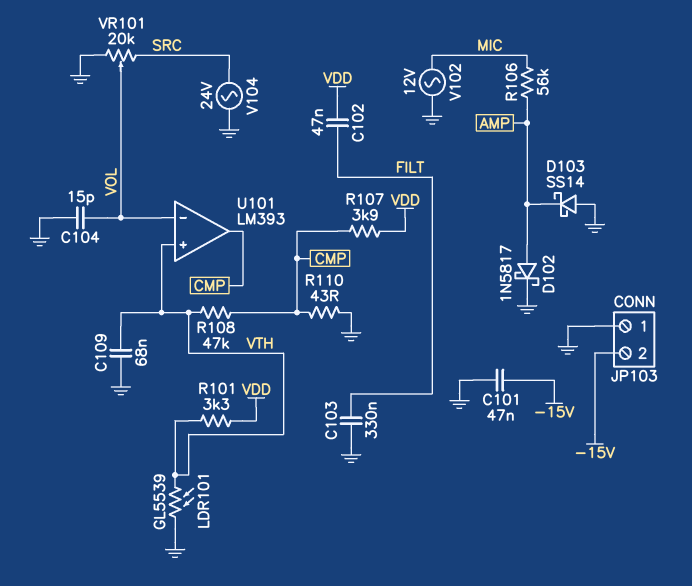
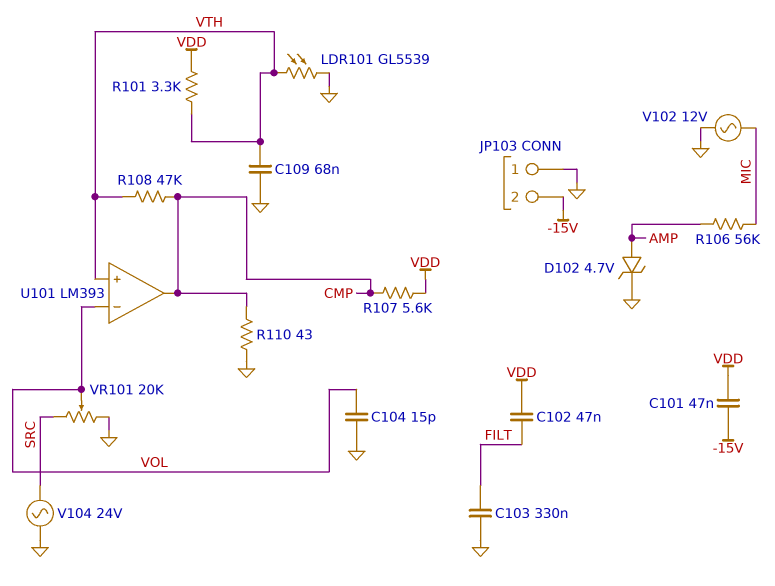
C101: 47nF (-15V, GND) -> 47nF (-15V, VDD)
D102: schottky 1N5817 (A AMP, K GND) -> zener 4.7V (A AMP, K GND)
D103: schottky SS14 (A GND, K AMP) -> none
R107: 3.9k (CMP, VDD) -> 5.6k (CMP, VDD)

